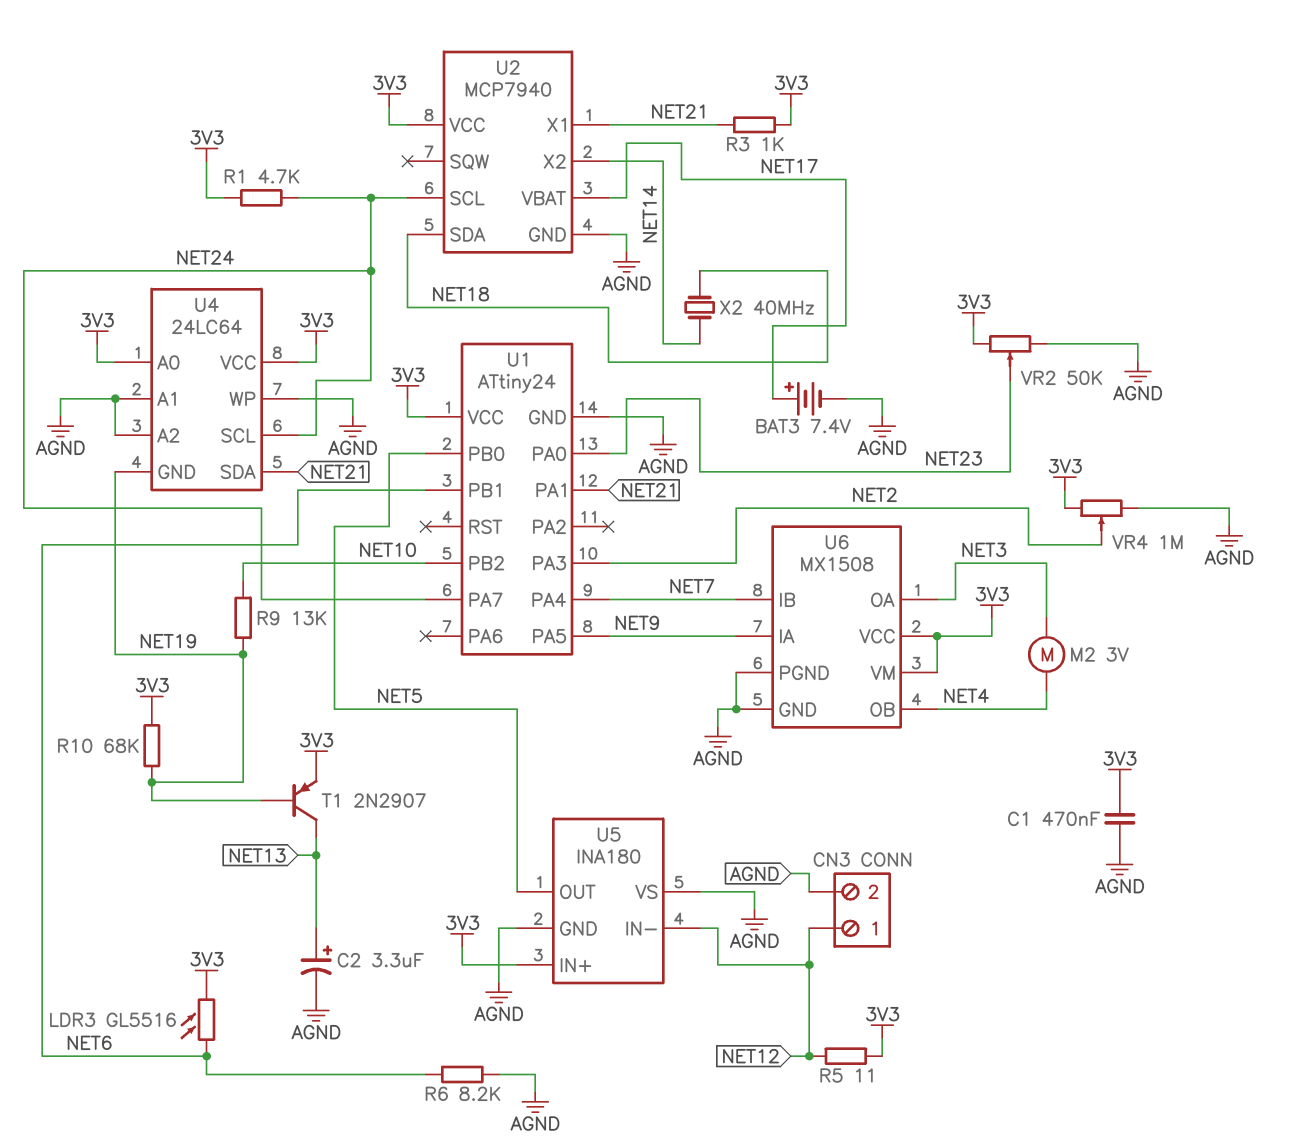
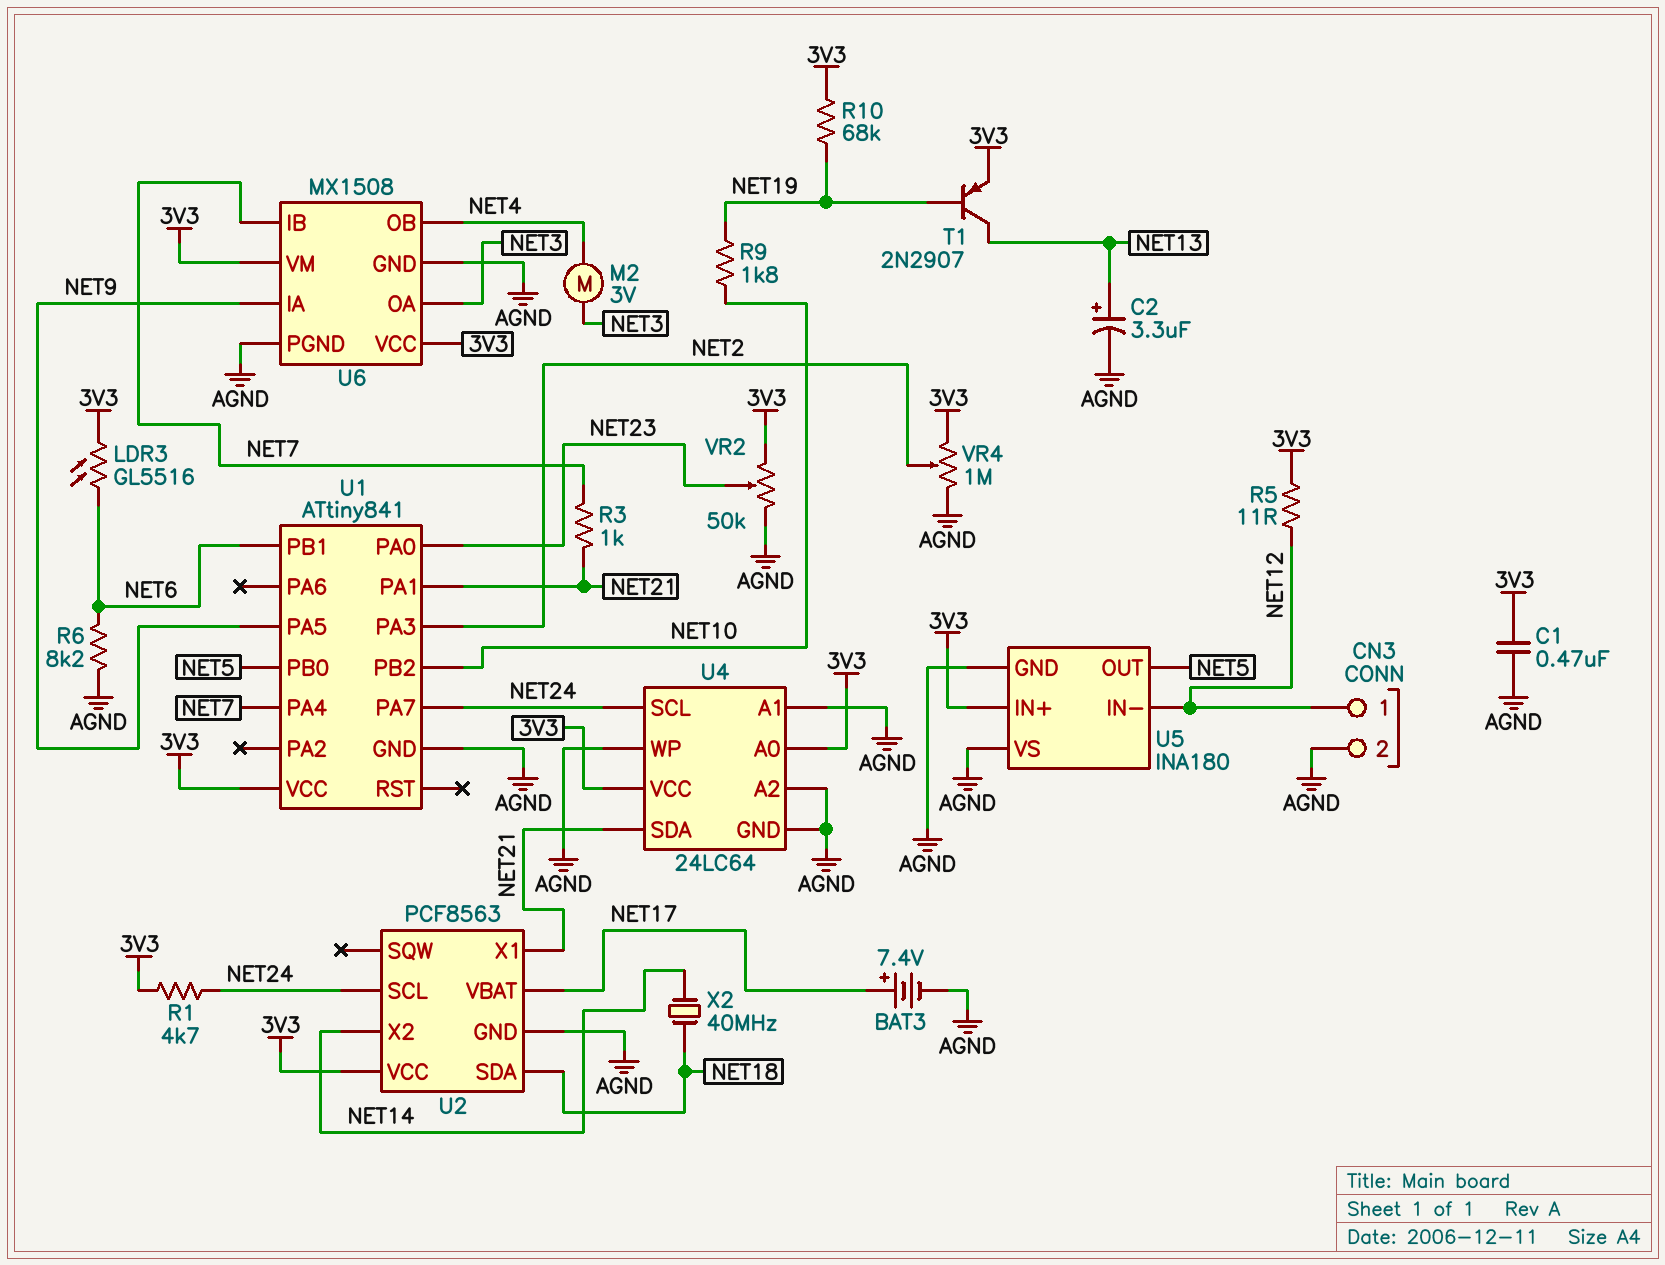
R3: 1k (3V3, NET21) -> 1k (NET7, NET21)
R9: 13k (NET10, NET19) -> 1.8k (NET10, NET19)
U1: ATtiny24 -> ATtiny841
U2: MCP7940 -> PCF8563
U4 pin GND: NET19 -> AGND

